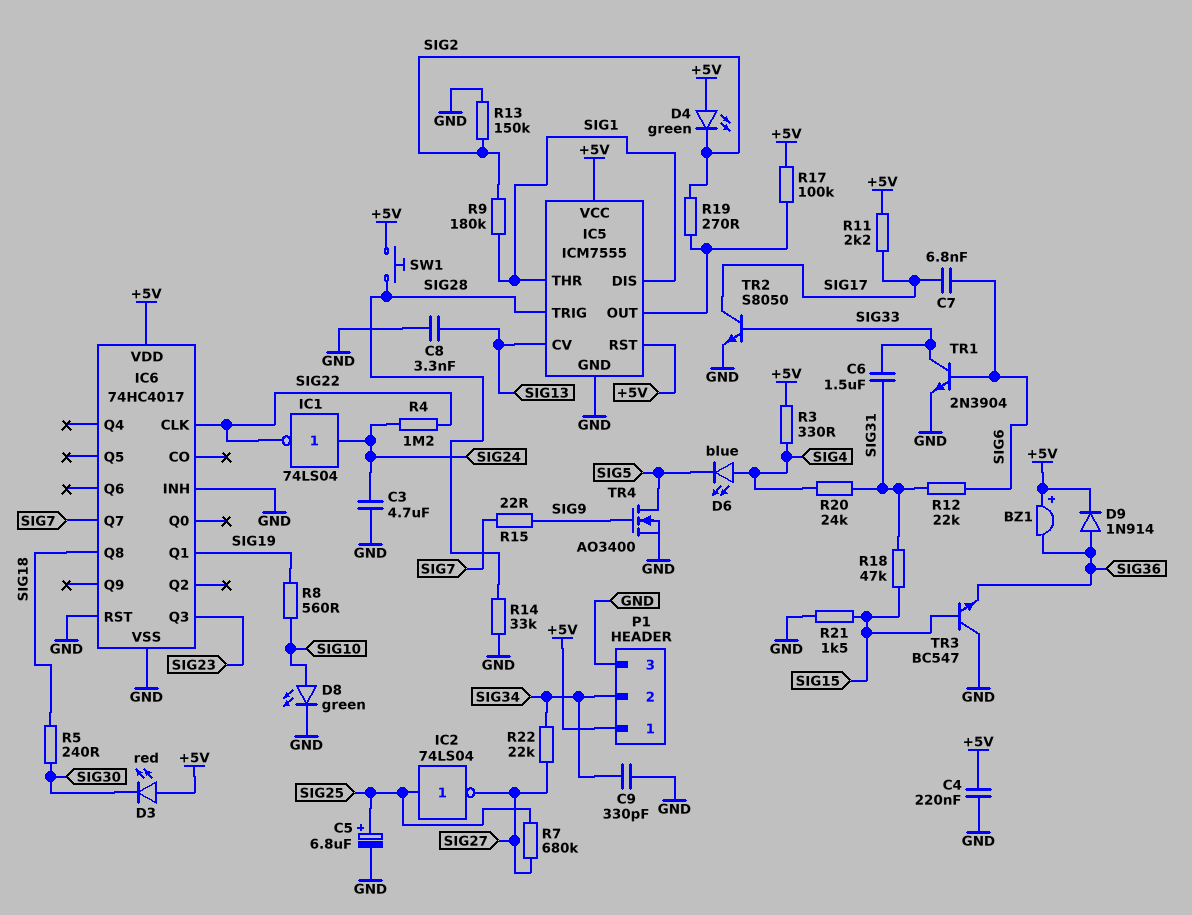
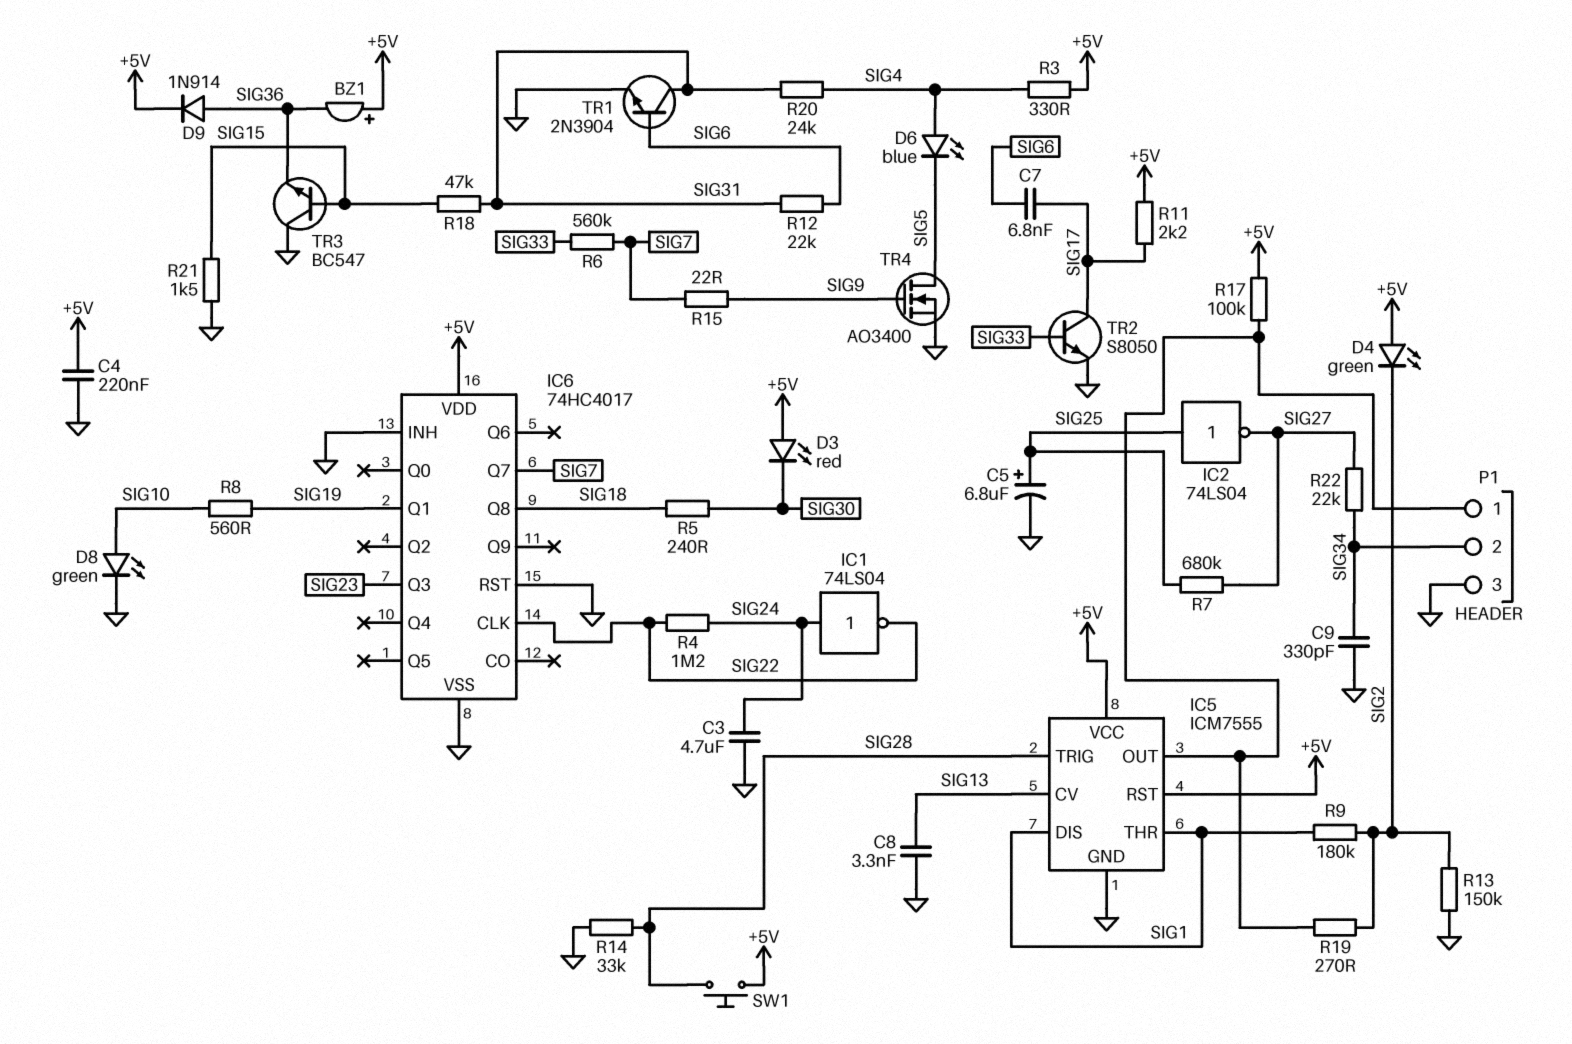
C6: 1.5uF (SIG31, SIG33) -> none
P1 pin 1: +5V -> IC5/OUT
R6: none -> 560k (SIG7, SIG33)
TR1: NPN 2N3904 (B SIG6, C SIG33, E GND) -> NPN 2N3904 (B SIG6, C SIG31, E GND)

